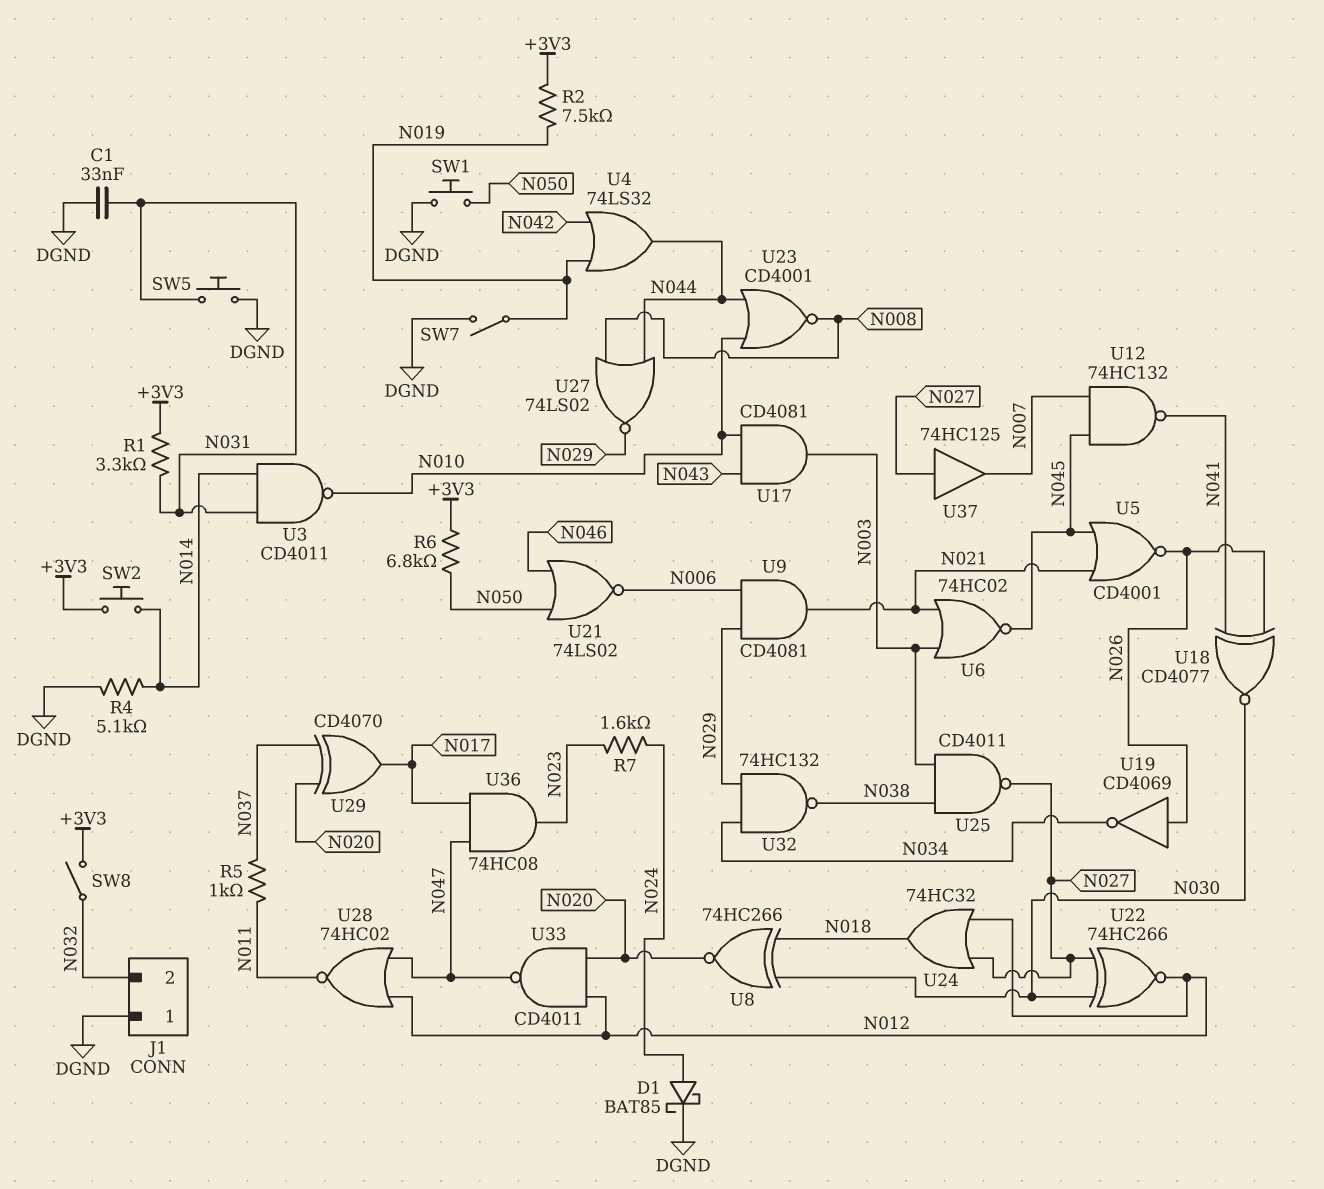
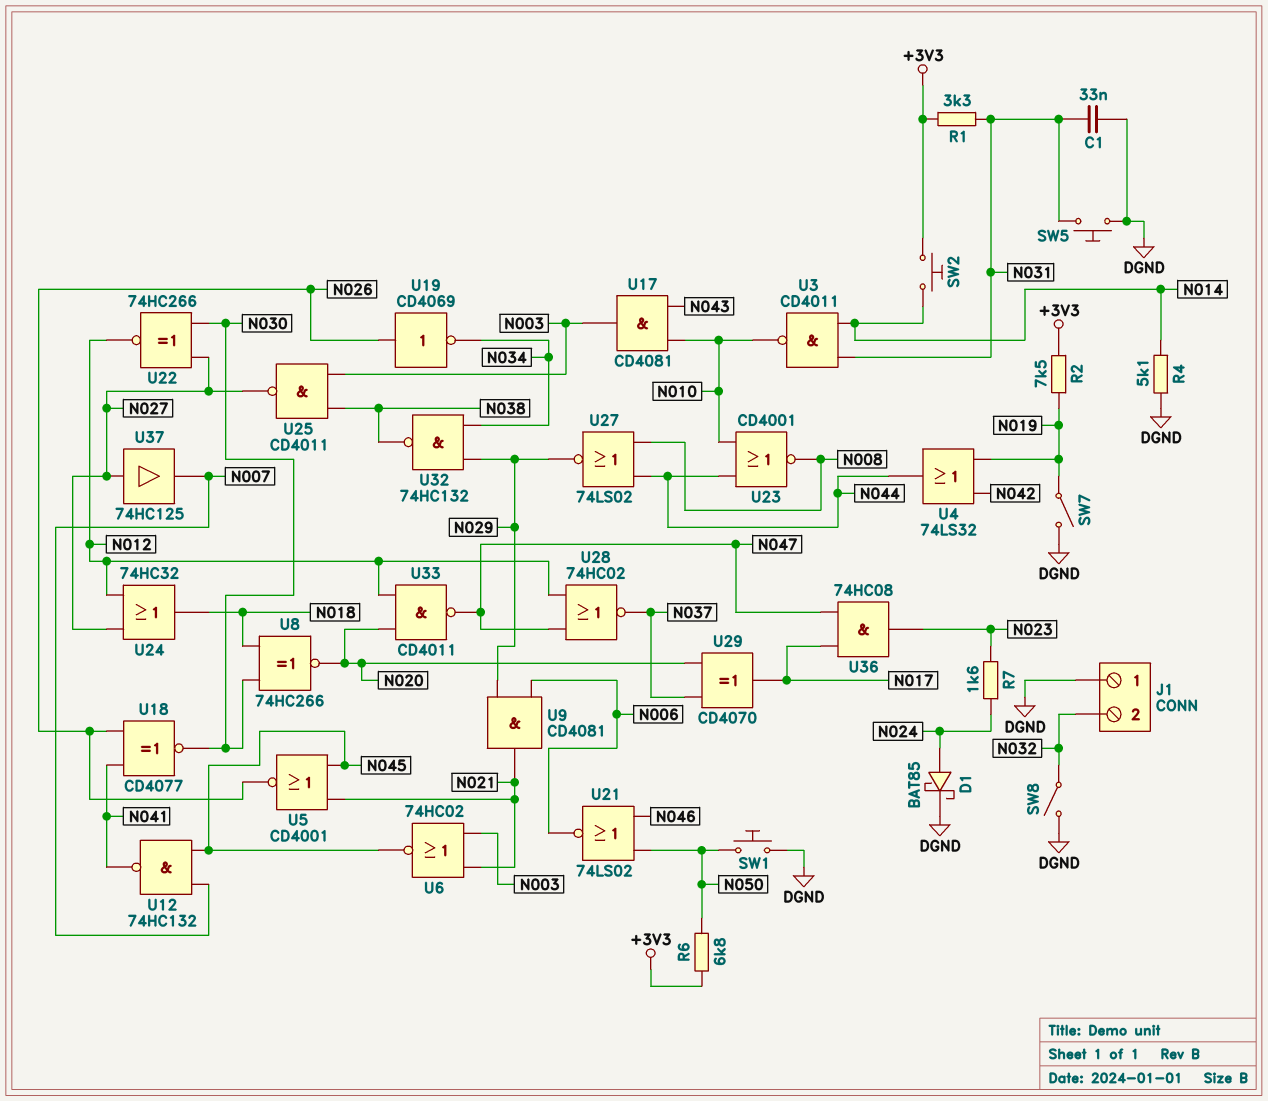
R5: 1k (N011, N037) -> none
SW8: switch (+3V3, N032) -> switch (DGND, N032)
U28: NOR 74HC02 (in N012, in N047, out N011) -> NOR 74HC02 (in N012, in N047, out N037)

